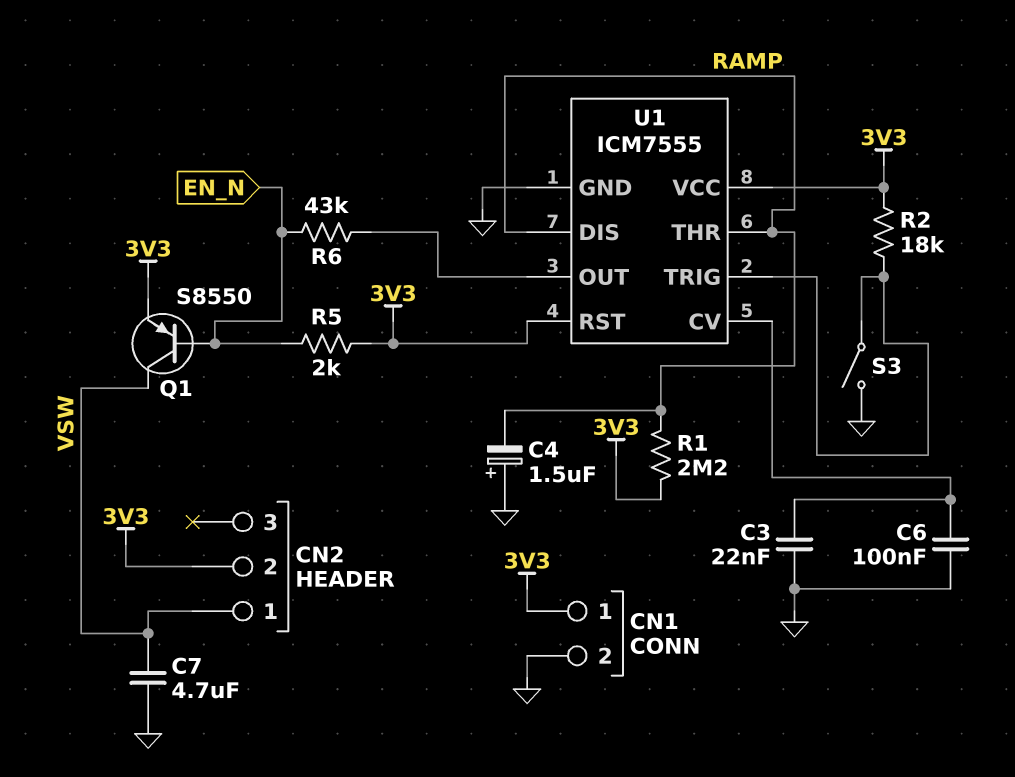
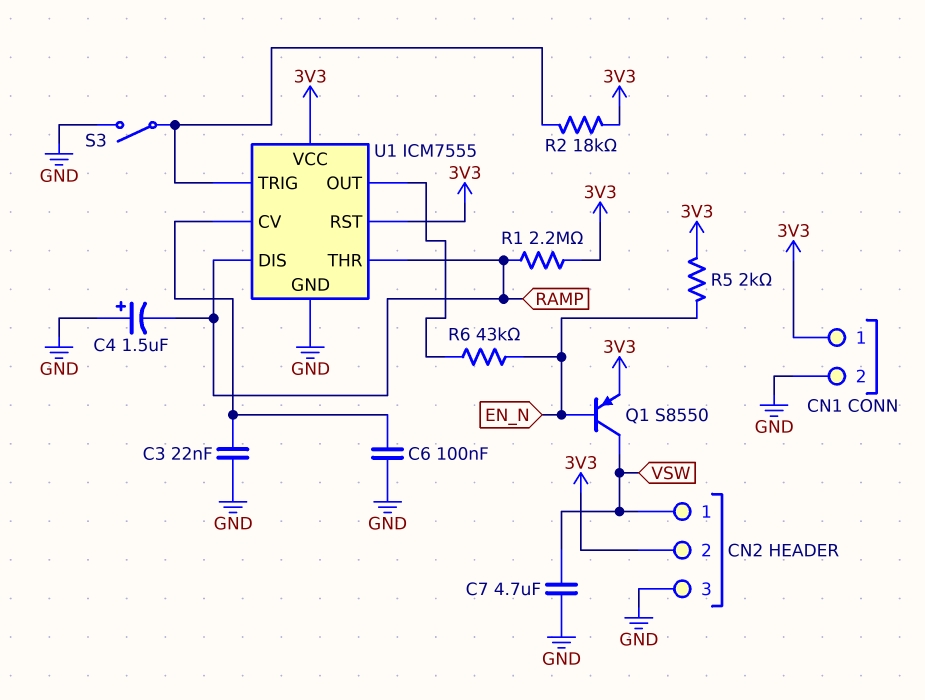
CN2 pin 3: none -> GND

